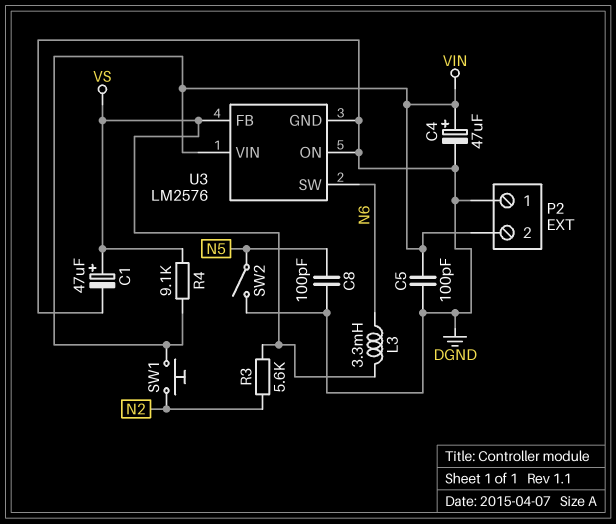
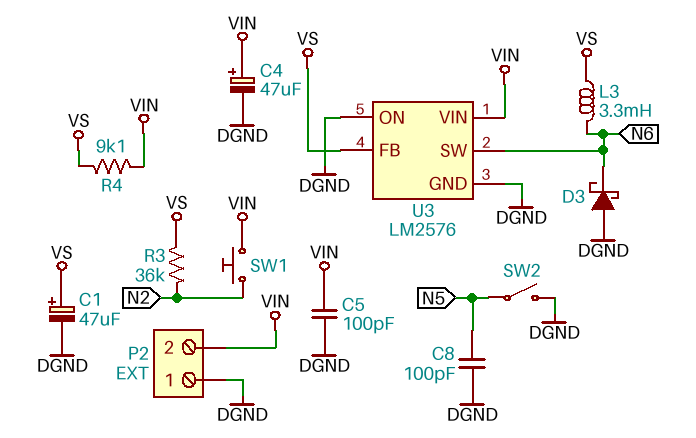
D3: none -> schottky (A DGND, K N6)
R3: 5.6k (N2, VS) -> 36k (N2, VS)

